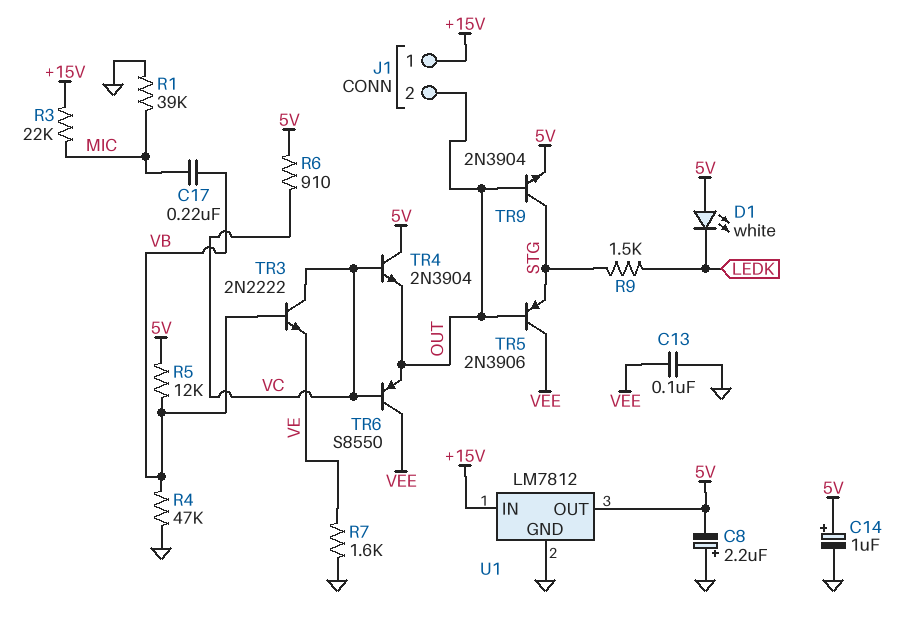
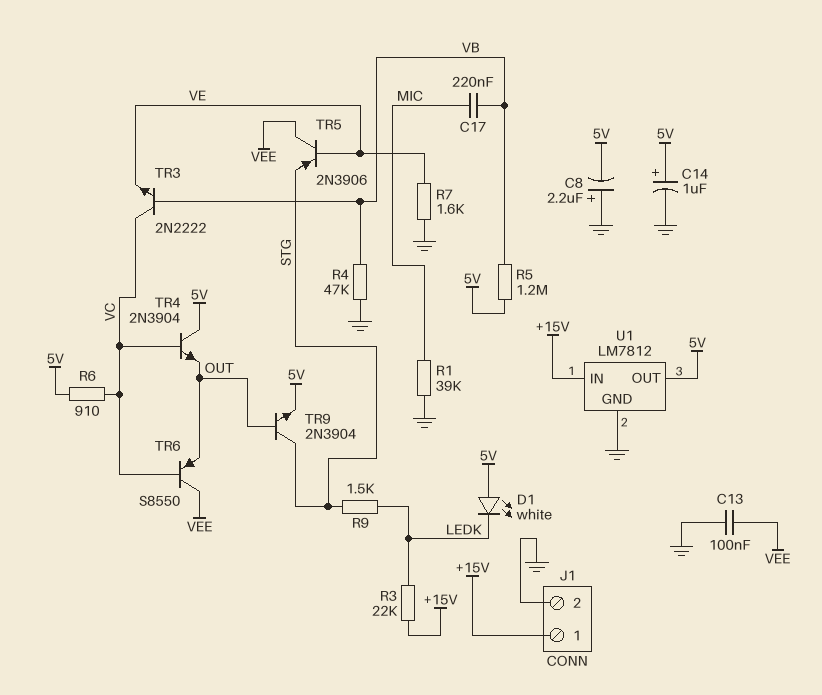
J1 pin 2: OUT -> GND
R3: 22k (+15V, MIC) -> 22k (+15V, LEDK)
R5: 12k (5V, VB) -> 1.2M (5V, VB)
TR5: PNP 2N3906 (B OUT, C VEE, E STG) -> PNP 2N3906 (B VE, C VEE, E STG)

